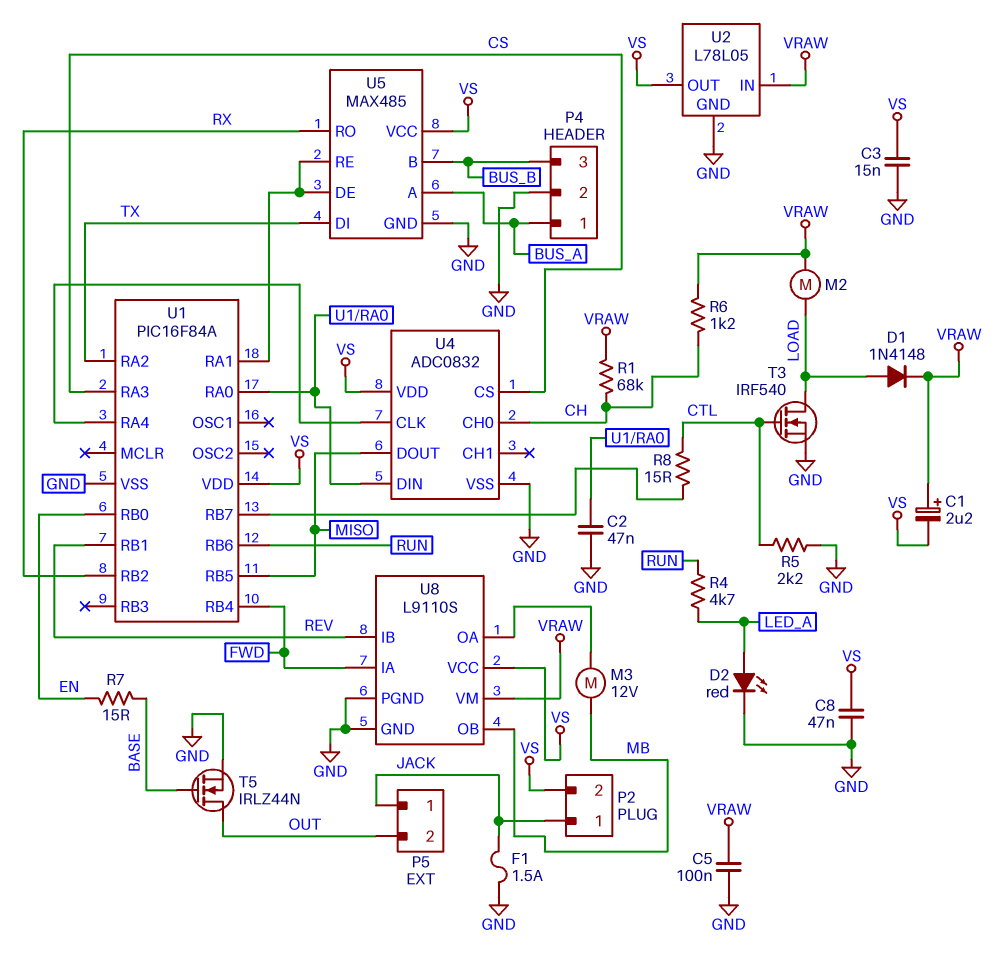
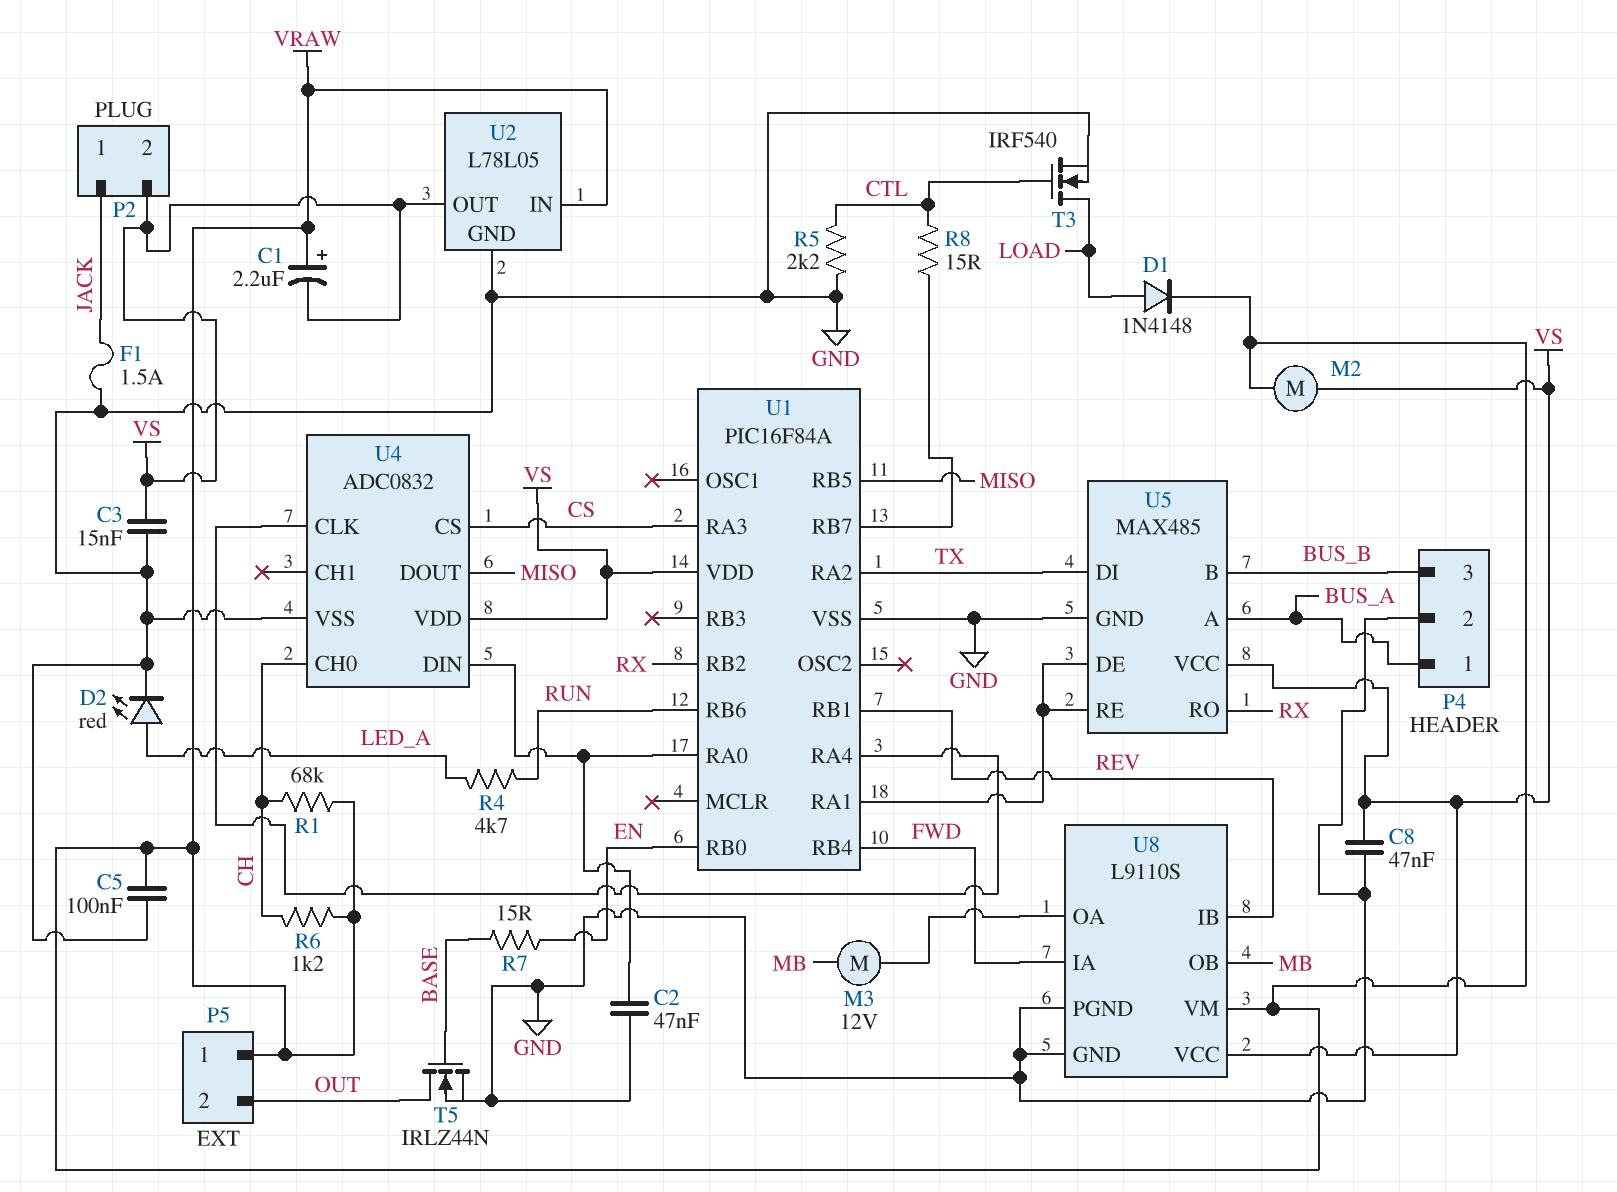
M2: motor (LOAD, VRAW) -> motor (VRAW, VS)
P5 pin 1: JACK -> VRAW

